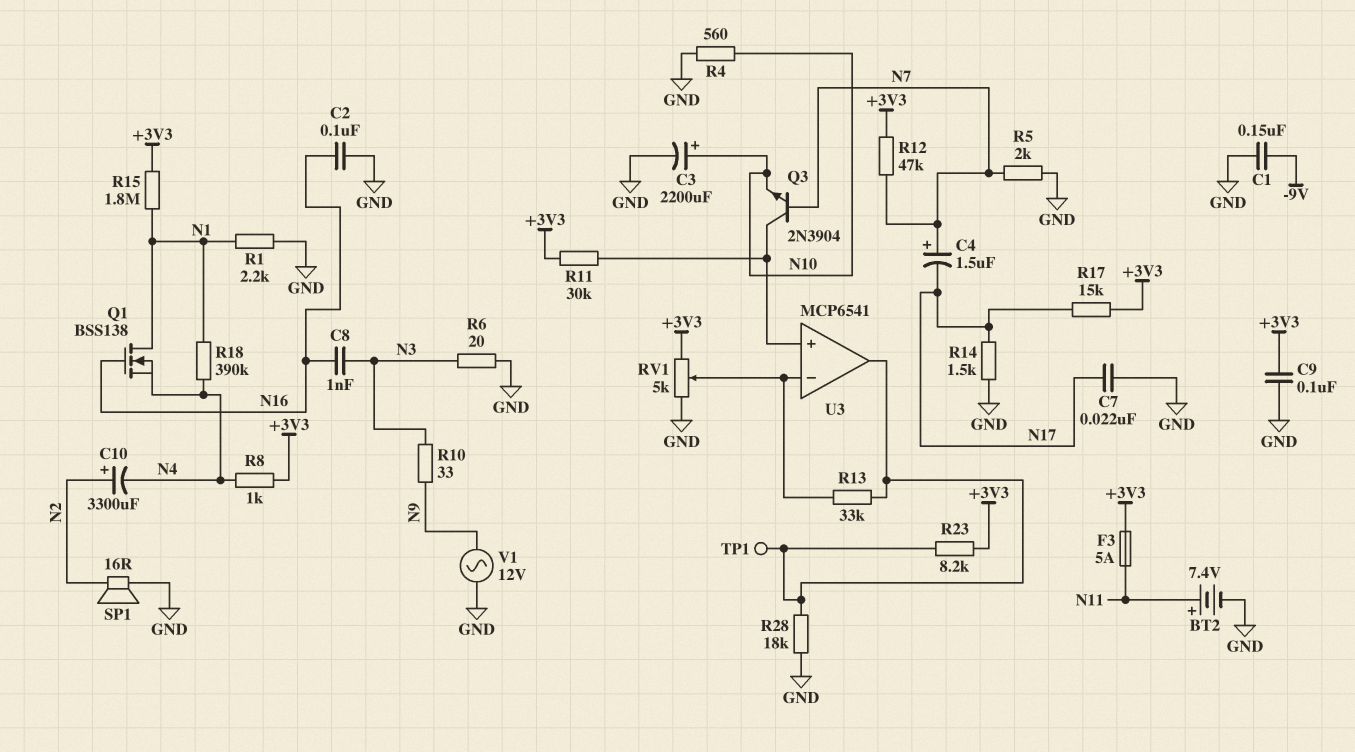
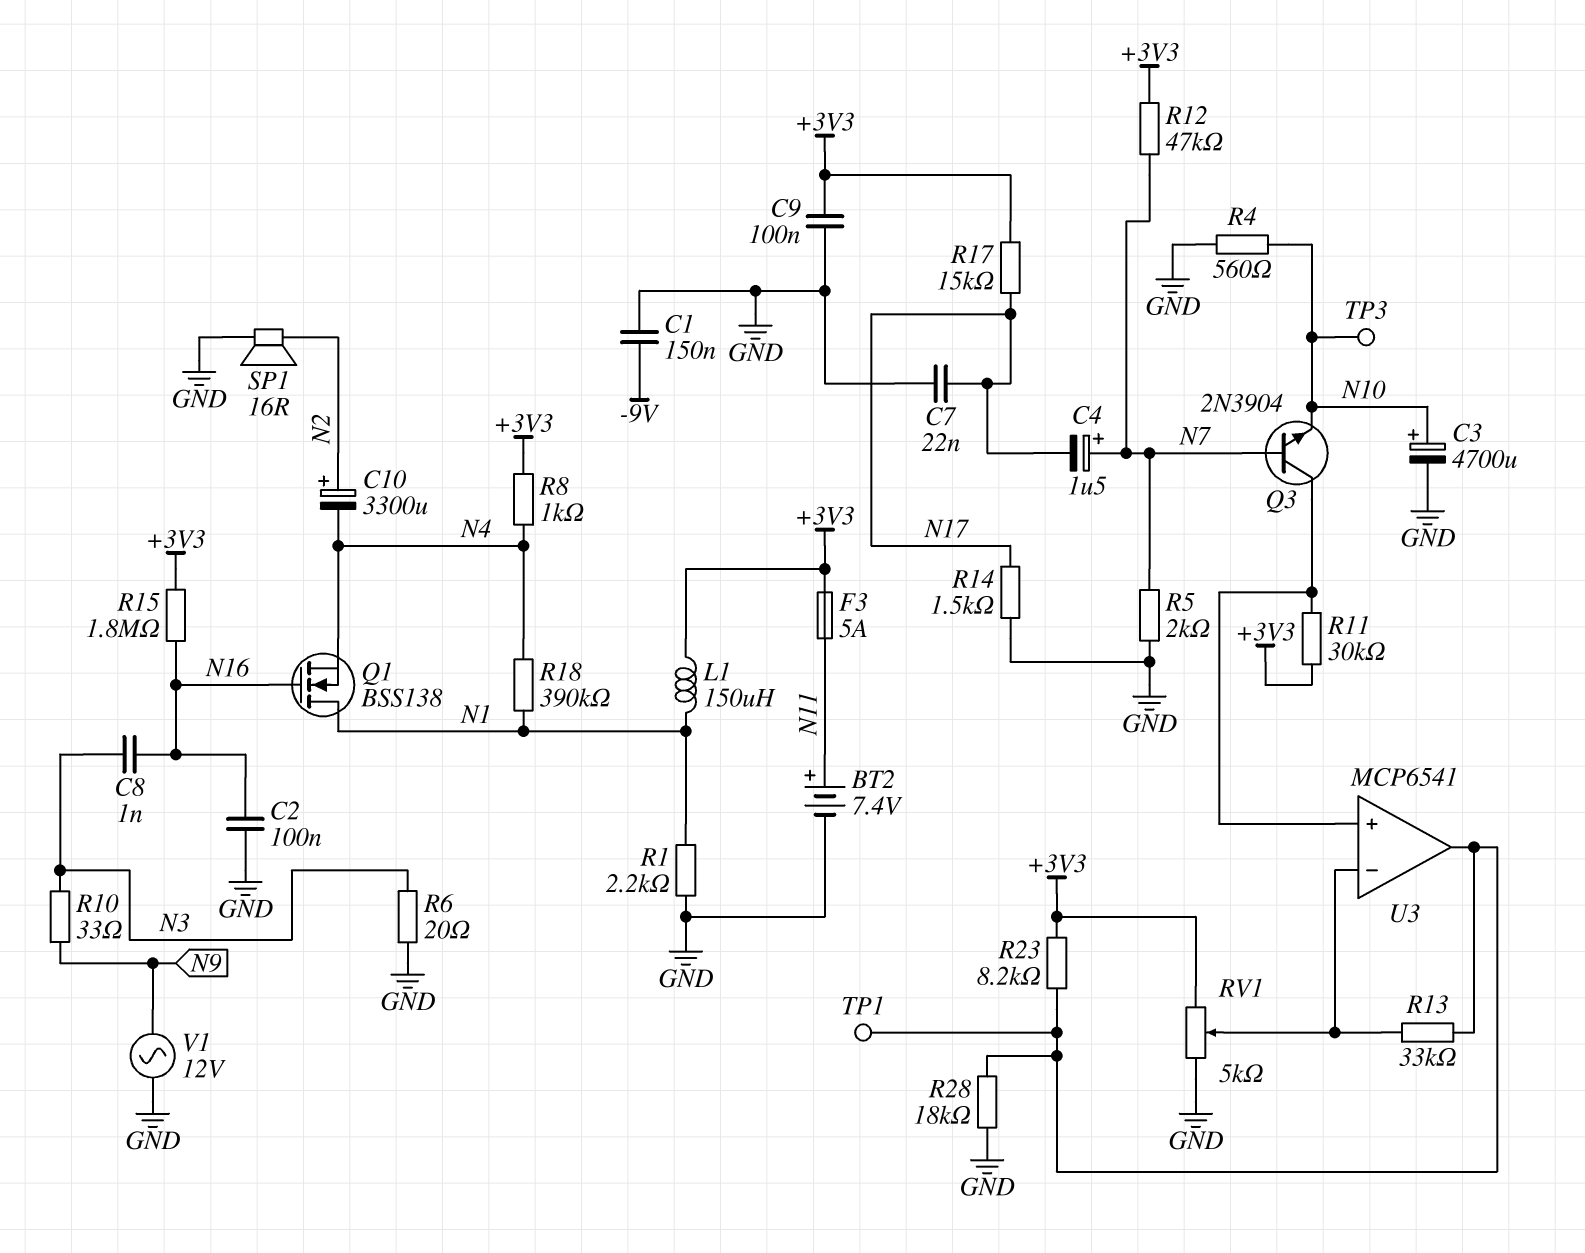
C3: 2200uF (plus N10, minus GND) -> 4700uF (plus N10, minus GND)
L1: none -> 150uH (+3V3, N1)
R15: 1.8M (+3V3, N1) -> 1.8M (+3V3, N16)
TP3: none -> test point (N10)

